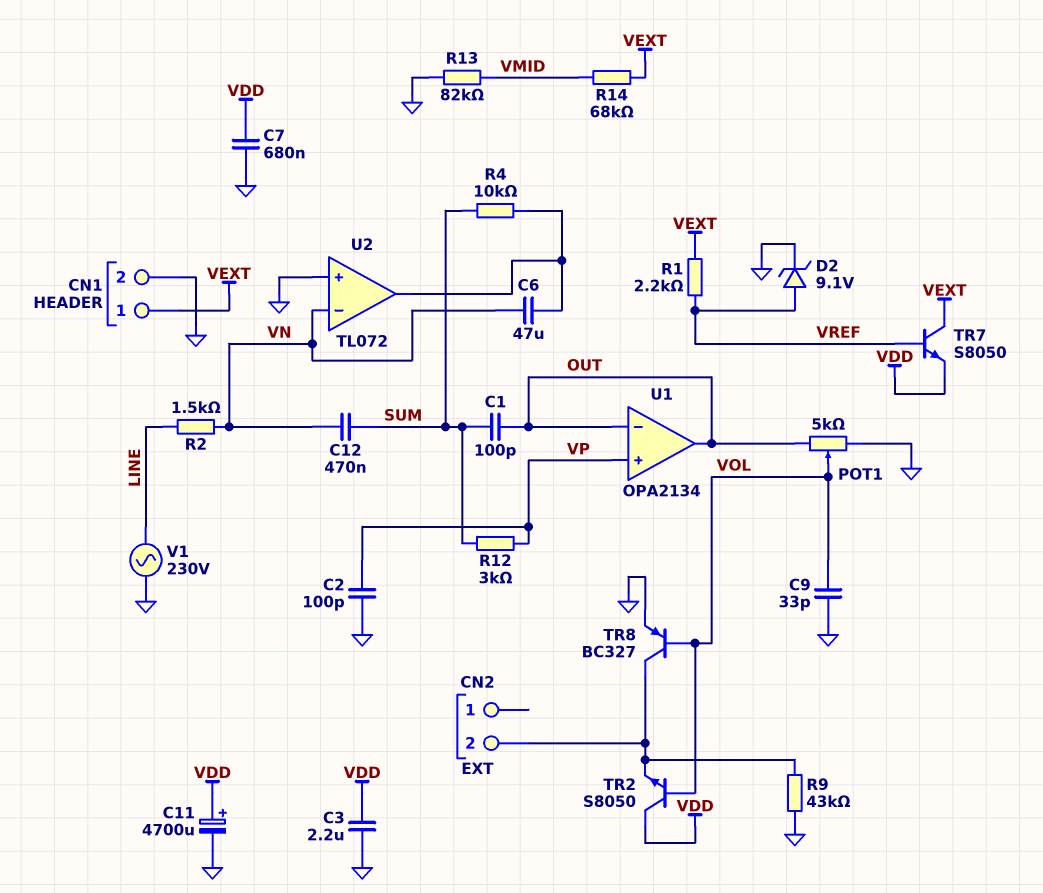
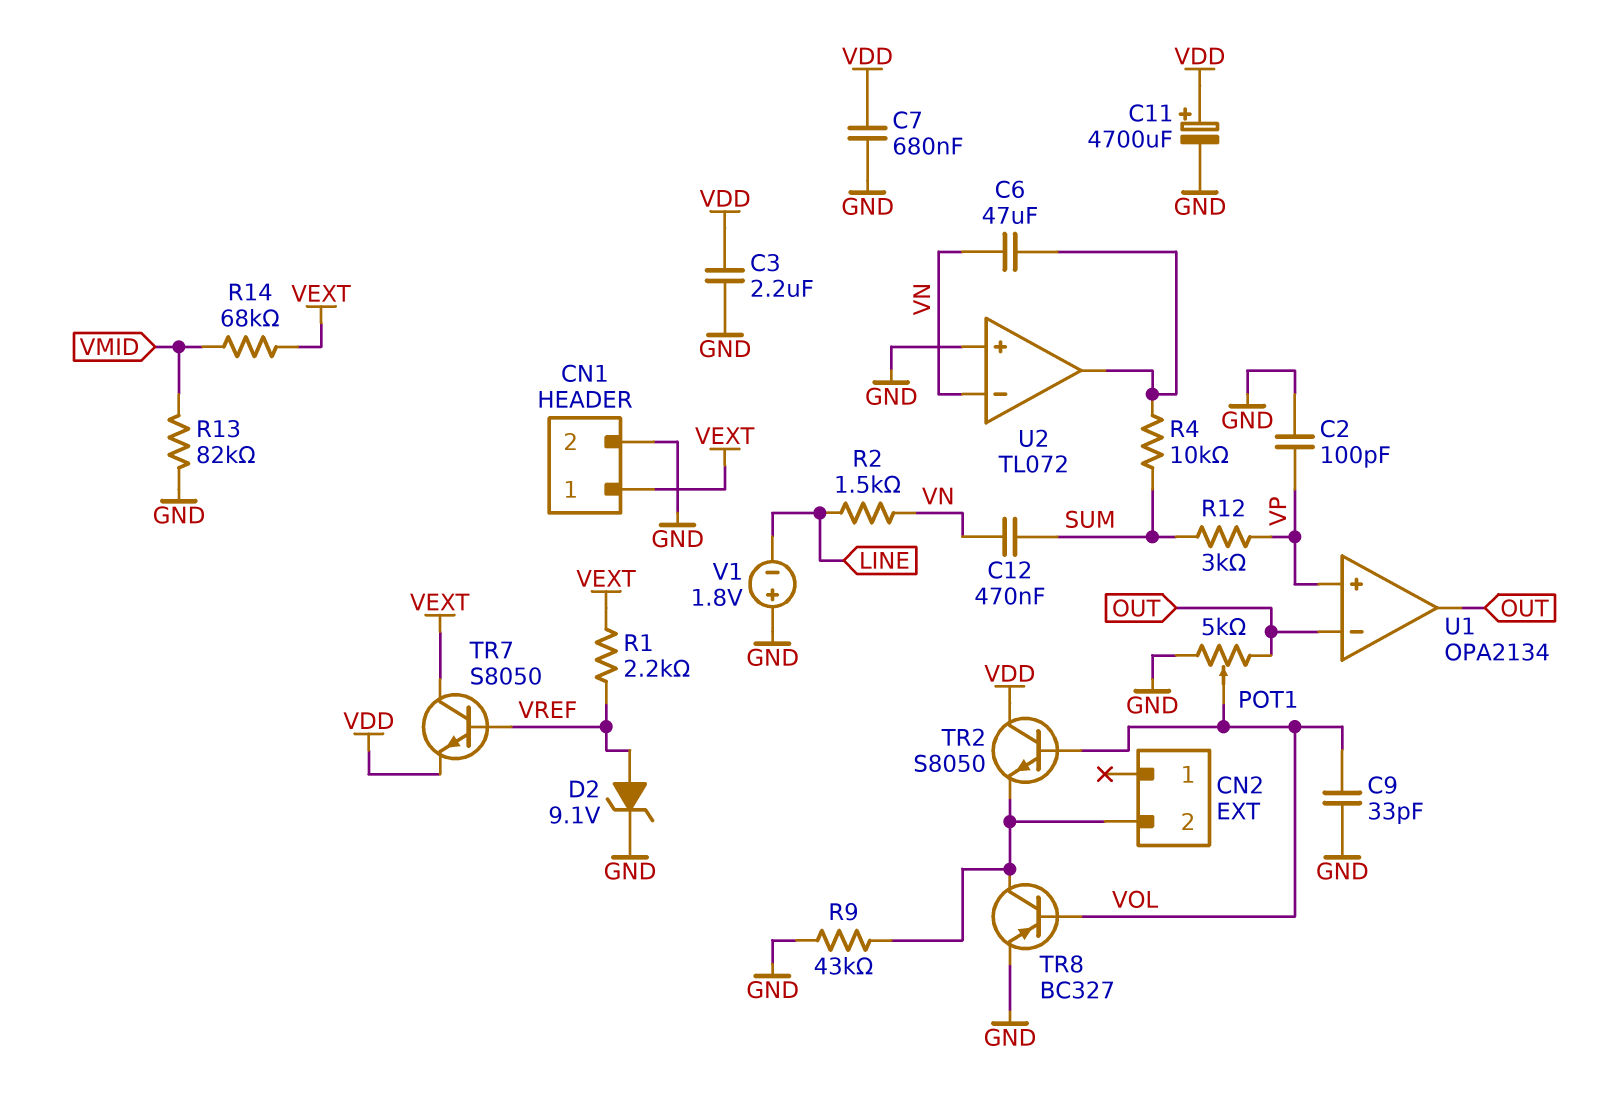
C1: 100pF (OUT, SUM) -> none
V1: AC 230V (GND, LINE) -> 1.8V (plus GND, minus LINE)

